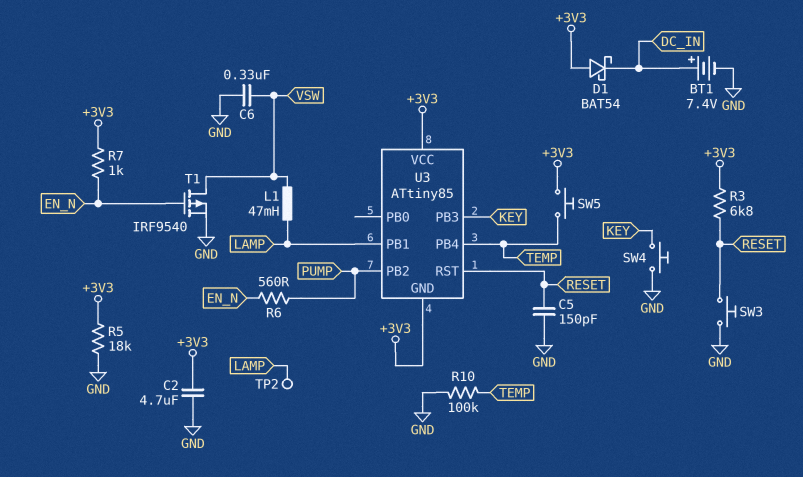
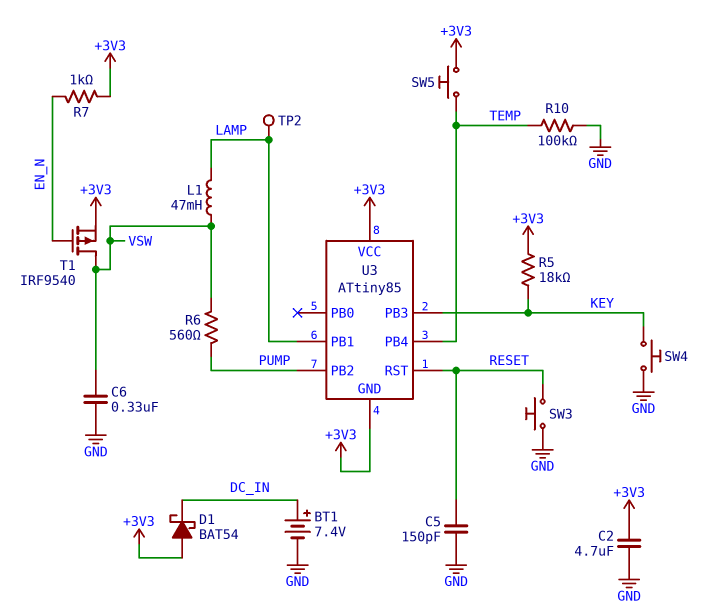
R3: 6.8k (+3V3, RESET) -> none
R5: 18k (+3V3, GND) -> 18k (+3V3, KEY)
R6: 560 (EN_N, PUMP) -> 560 (PUMP, VSW)
T1: PMOS IRF9540 (G EN_N, D VSW, S GND) -> PMOS IRF9540 (G EN_N, D VSW, S +3V3)

